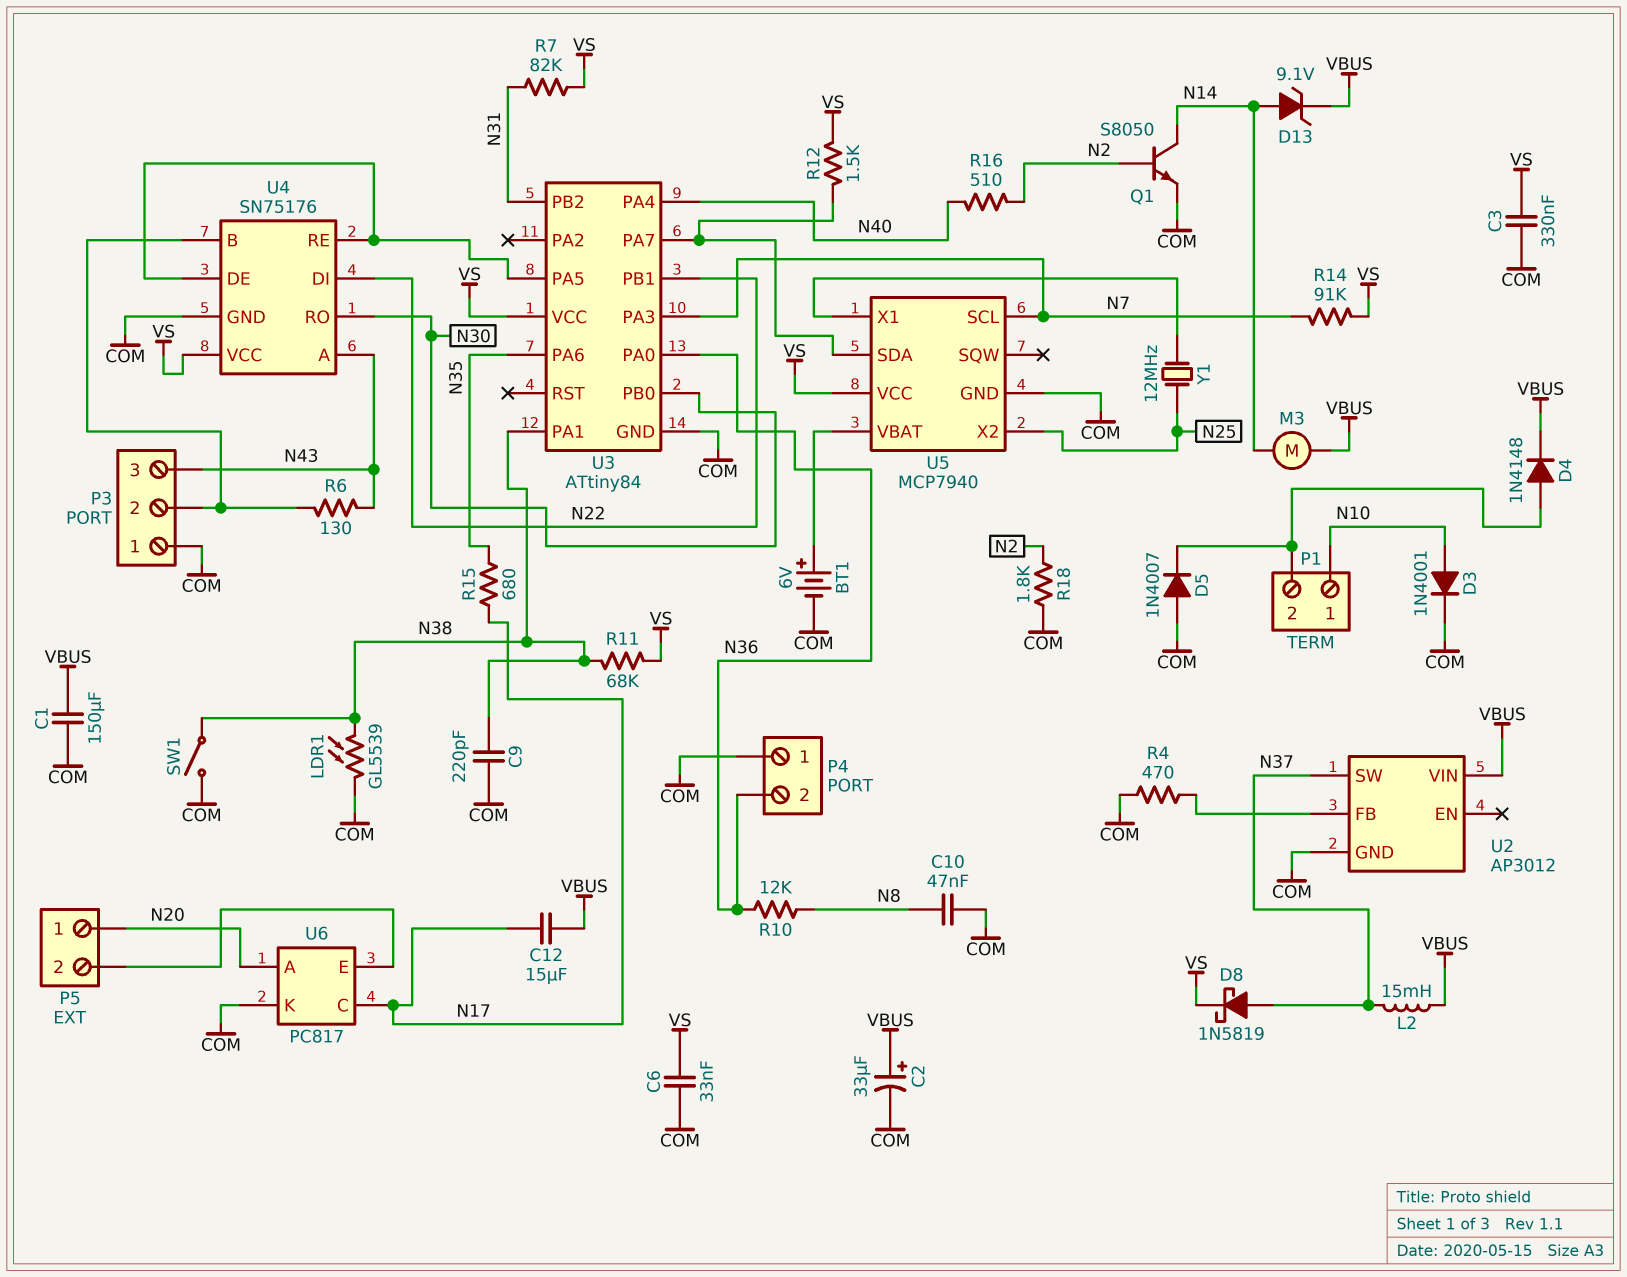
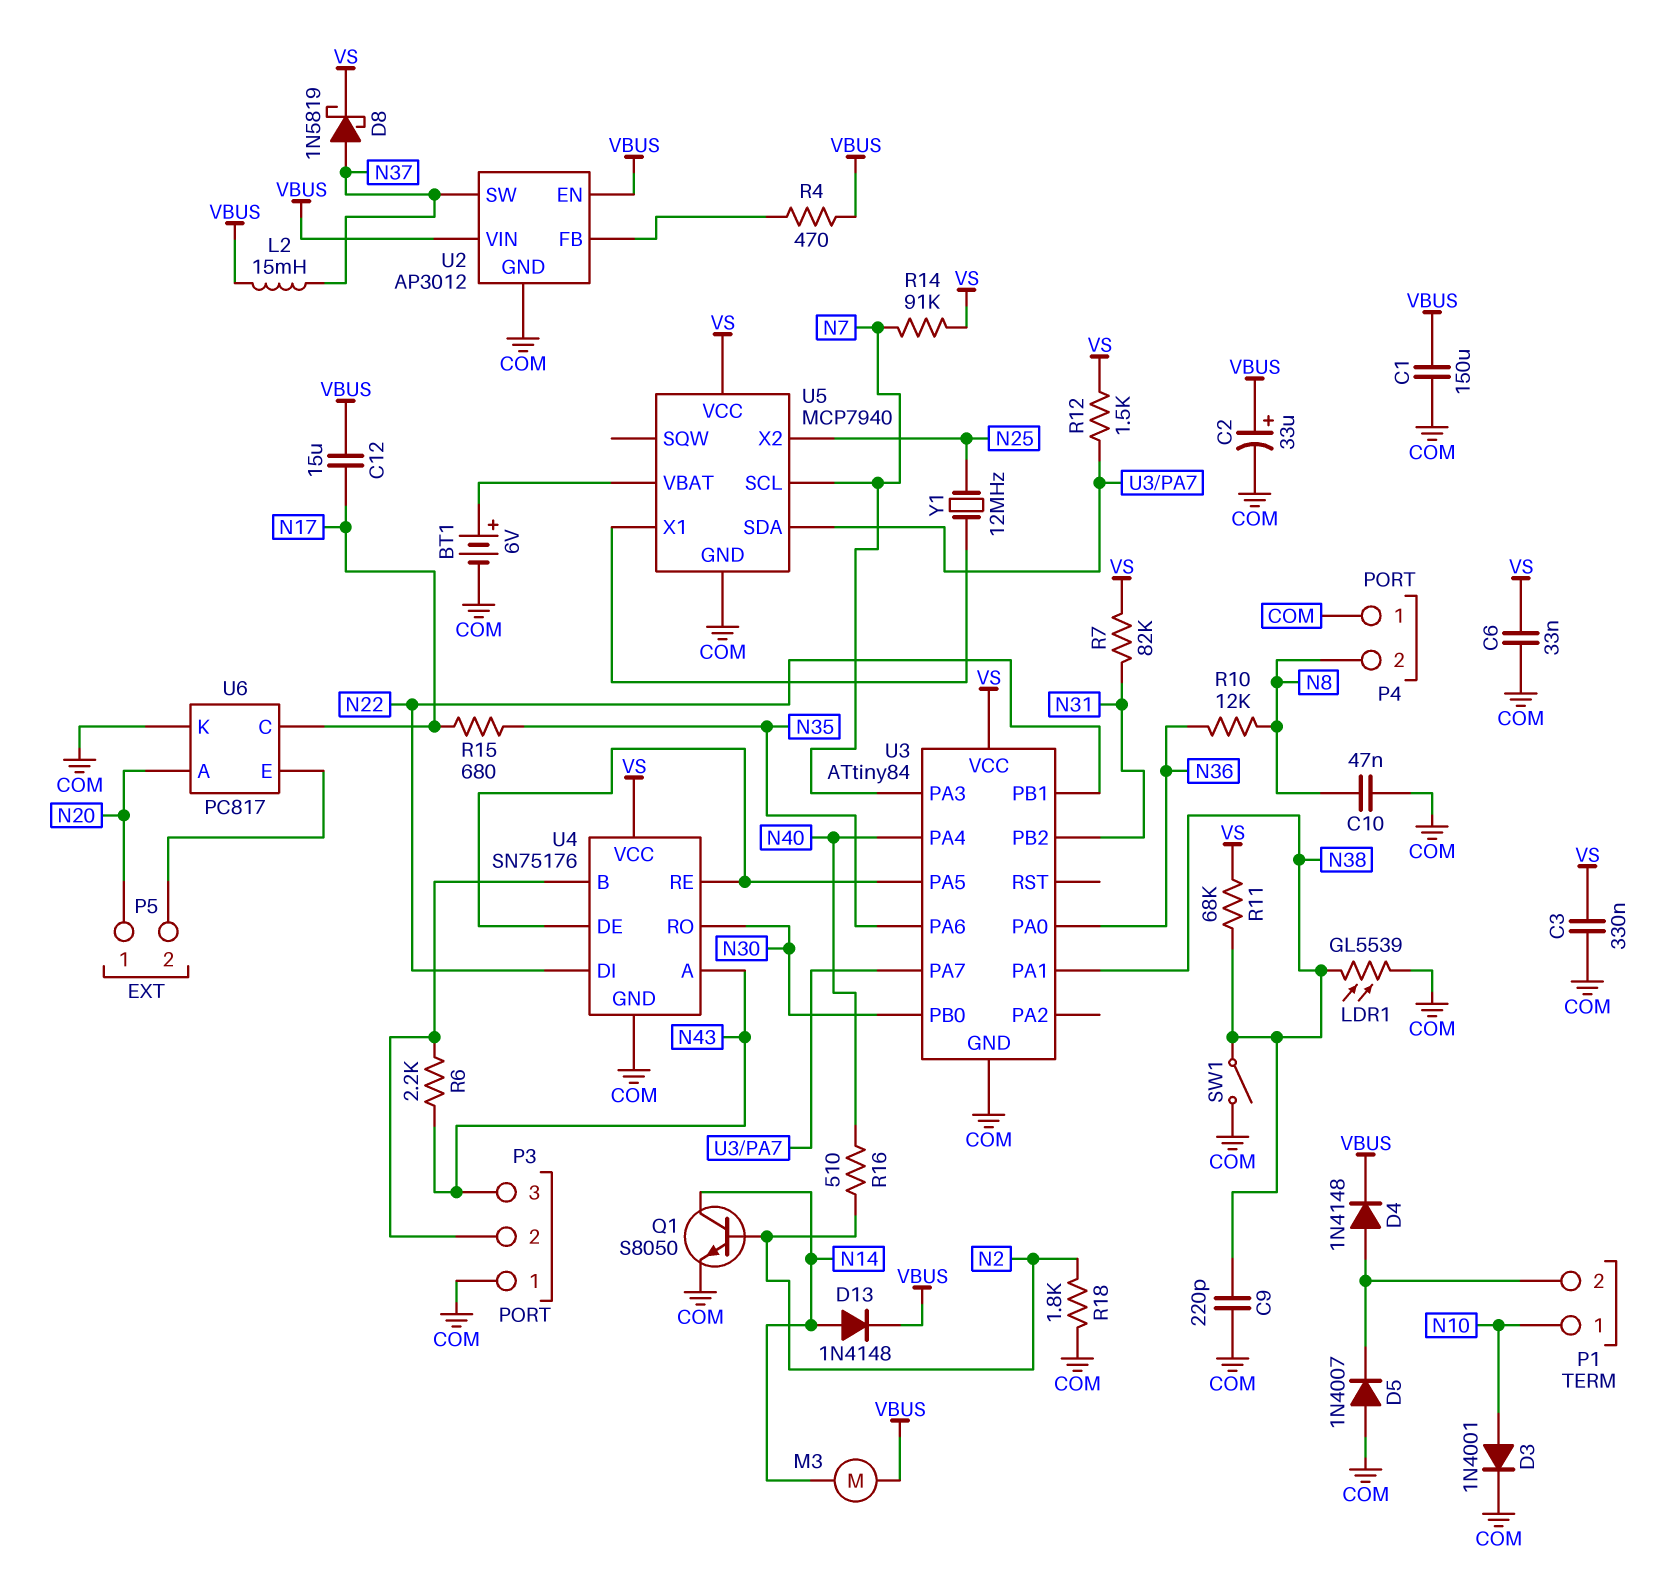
D13: zener 9.1V (A N14, K VBUS) -> diode 1N4148 (A N14, K VBUS)
P4 pin 2: N36 -> N8
R4: 470 (COM, U2/FB) -> 470 (U2/FB, VBUS)
R6: 130 (N43, P3/2) -> 2.2k (N43, P3/2)
U2 pin EN: none -> VBUS

